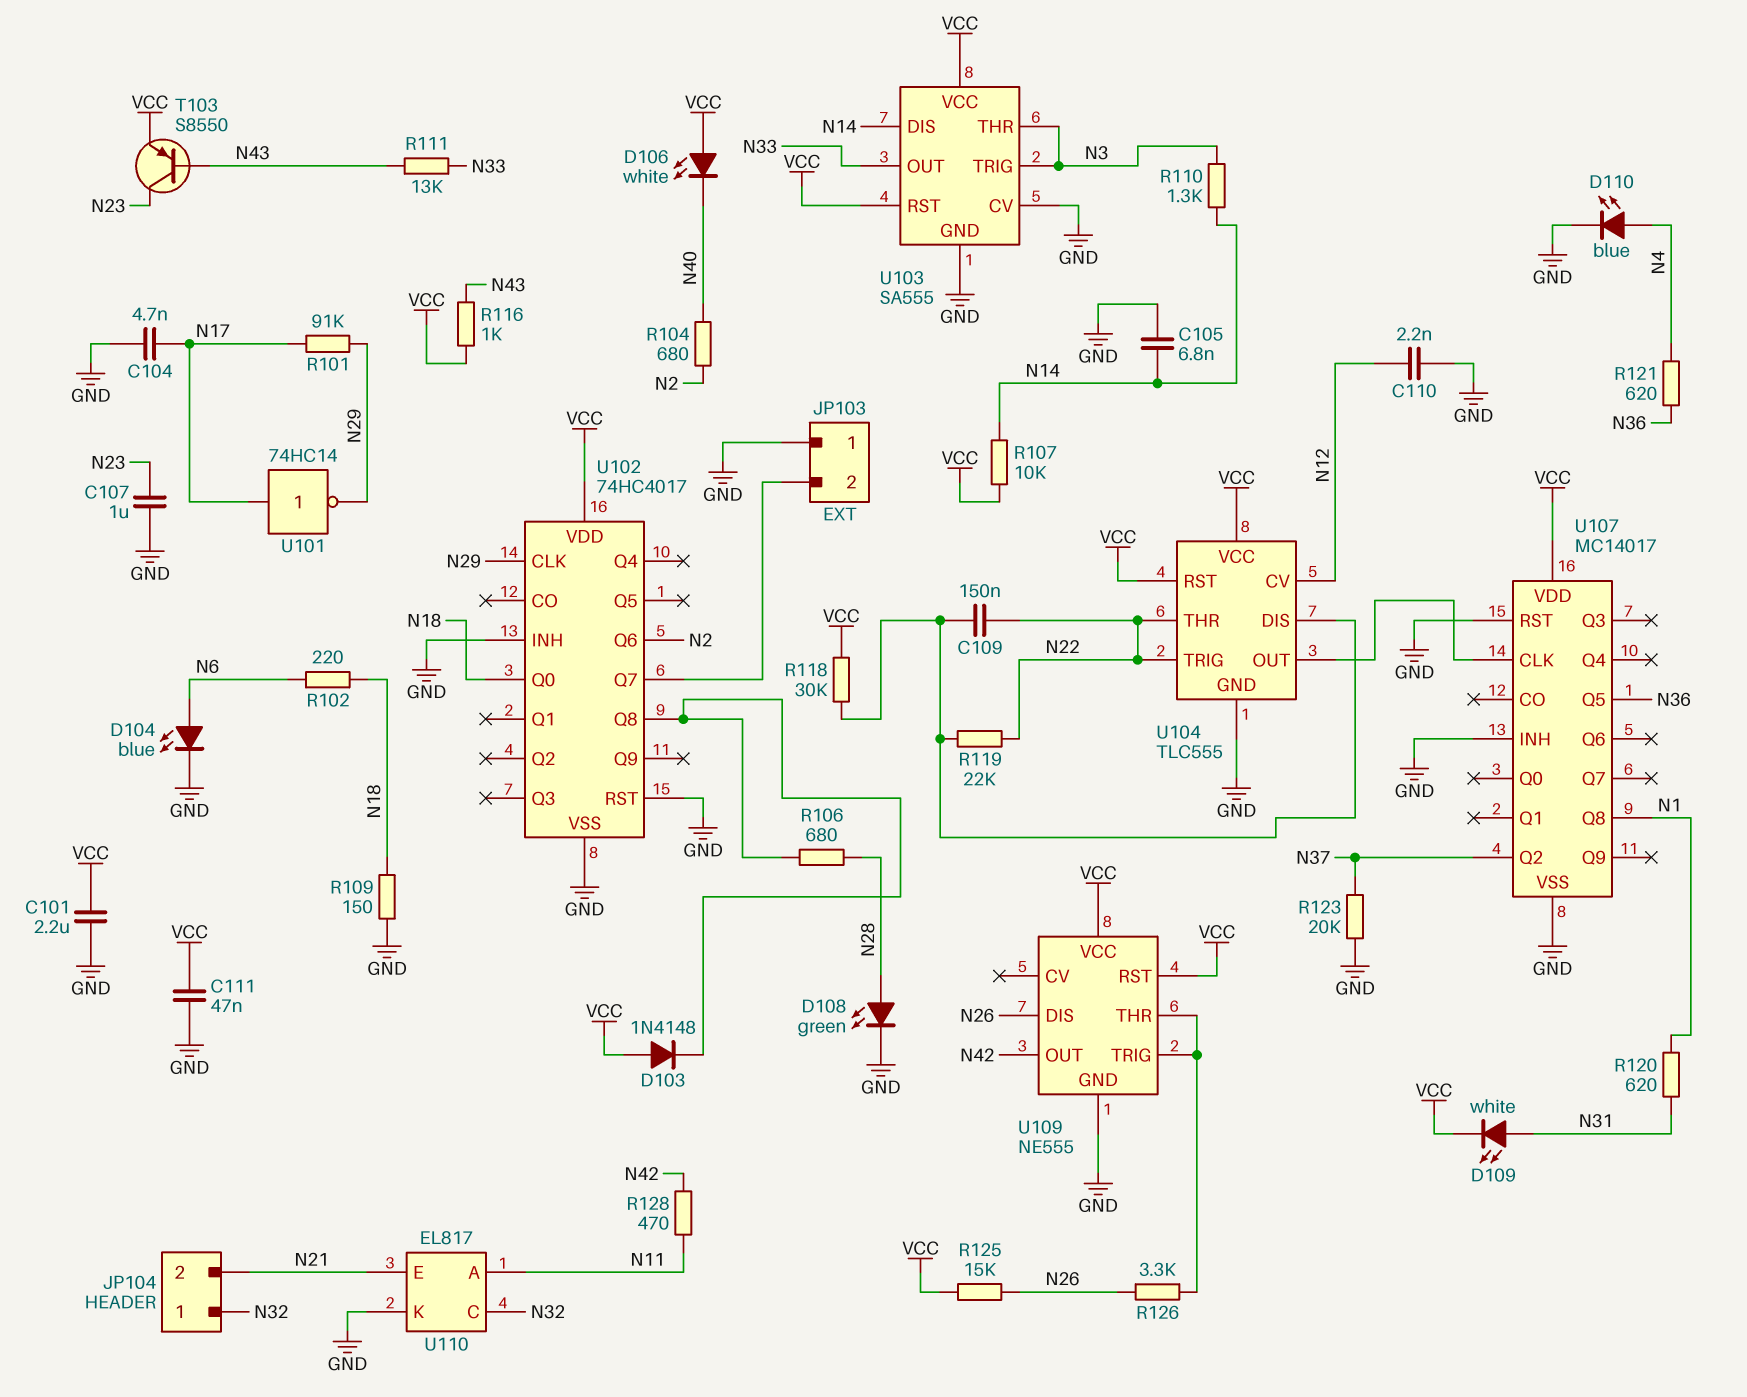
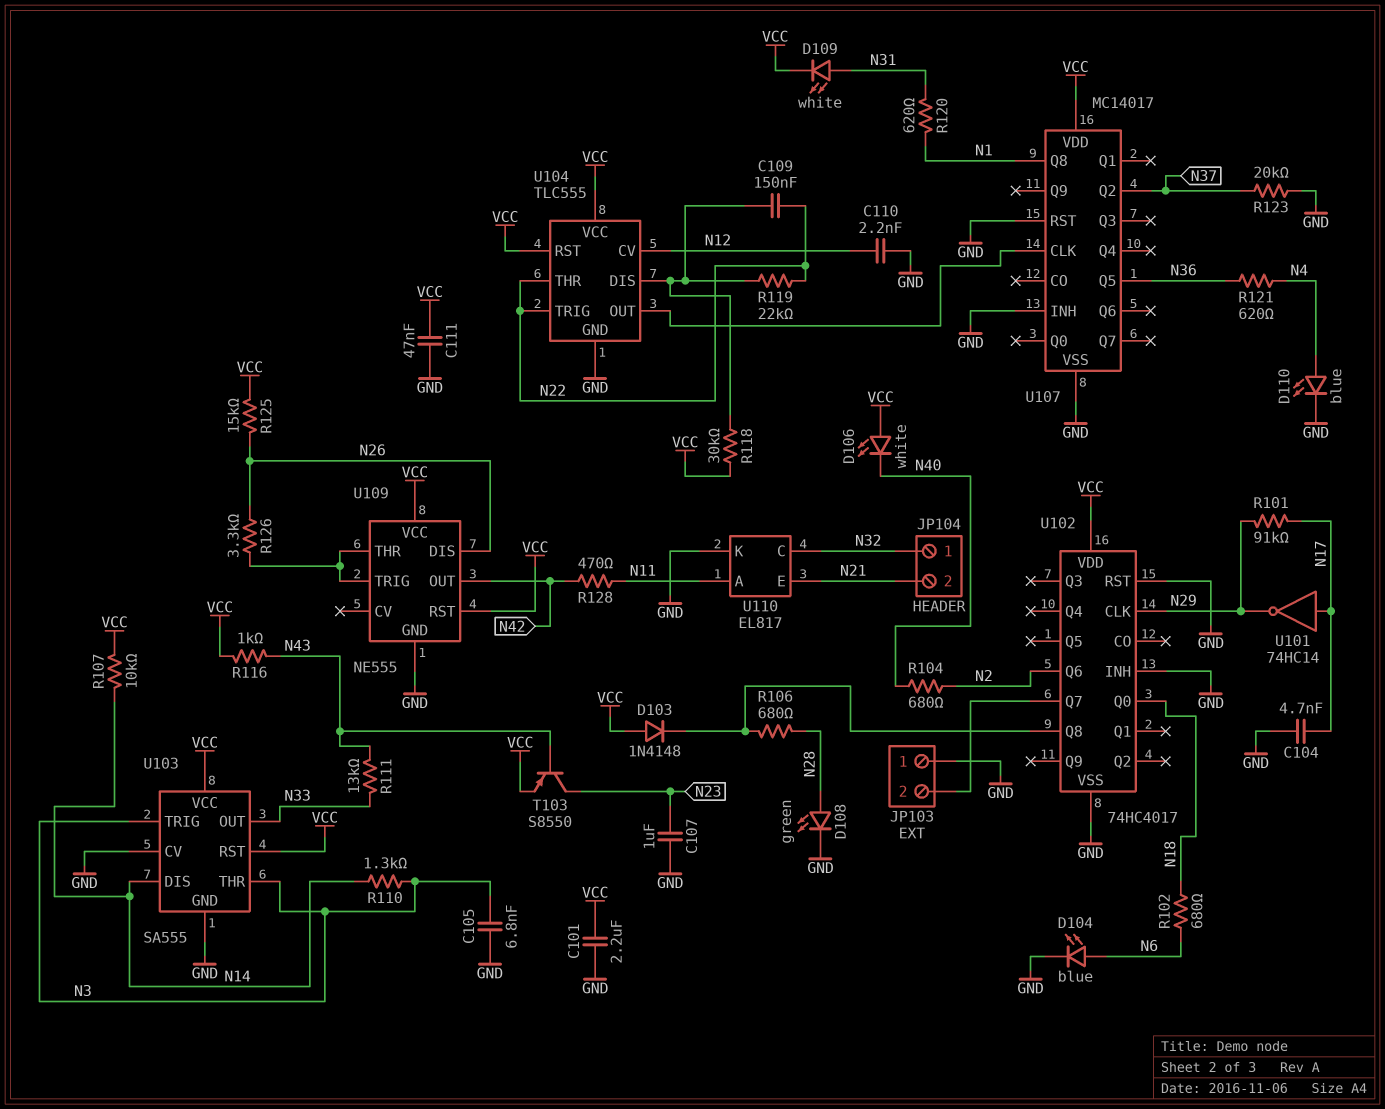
C105: 6.8nF (GND, N14) -> 6.8nF (GND, N3)
R102: 220 (N6, N18) -> 680 (N6, N18)
R109: 150 (GND, N18) -> none

